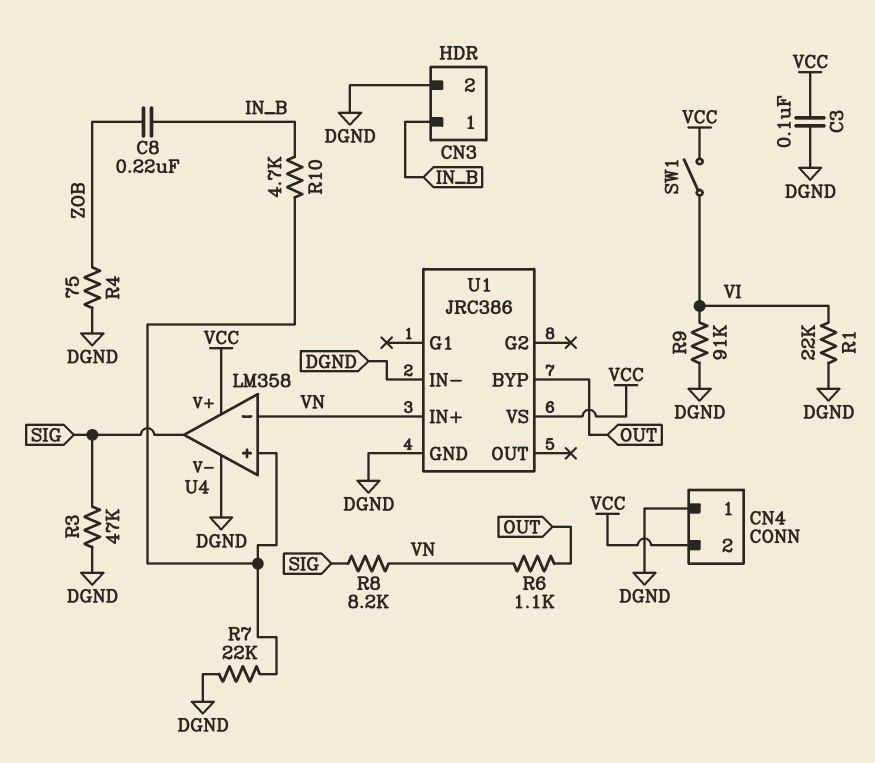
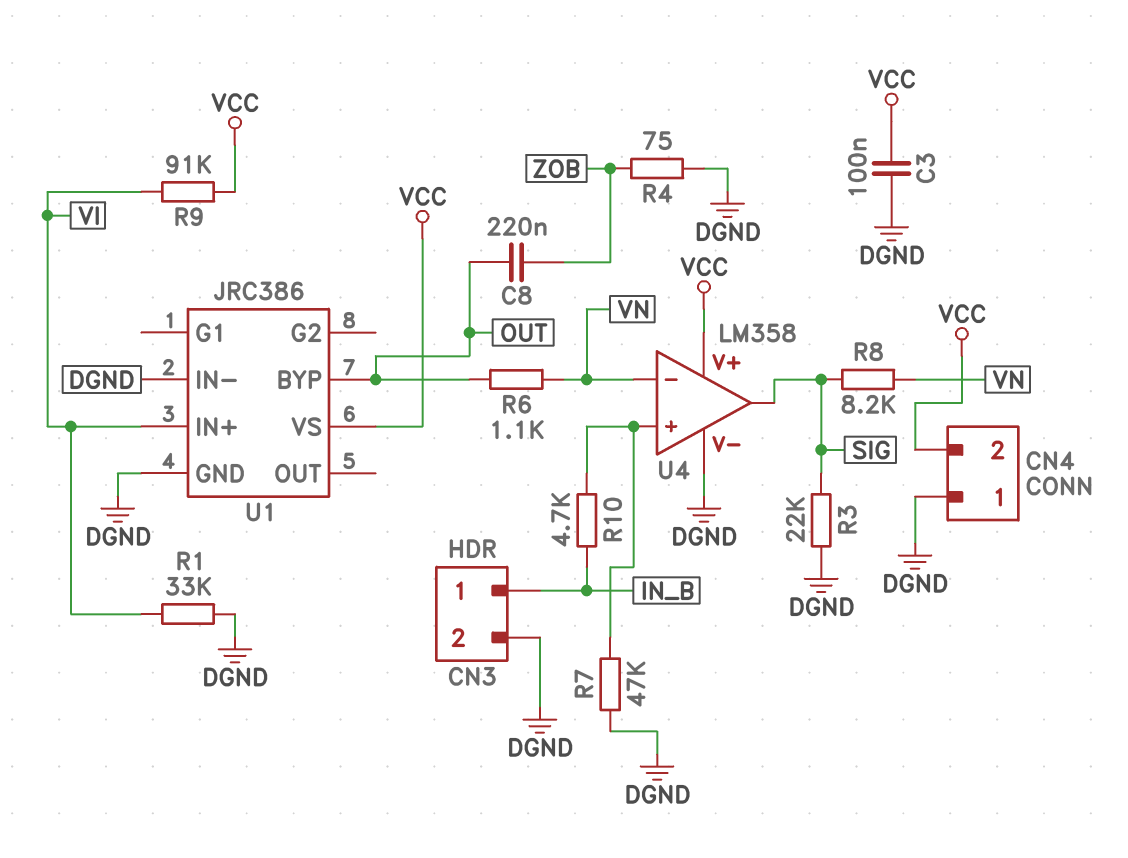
C8: 220nF (IN_B, ZOB) -> 220nF (OUT, ZOB)
R1: 22k (DGND, VI) -> 33k (DGND, VI)
R3: 47k (DGND, SIG) -> 22k (DGND, SIG)
R7: 22k (DGND, U4/in+) -> 47k (DGND, U4/in+)
R9: 91k (DGND, VI) -> 91k (VCC, VI)
SW1: switch (VCC, VI) -> none
U1 pin IN+: VN -> VI

